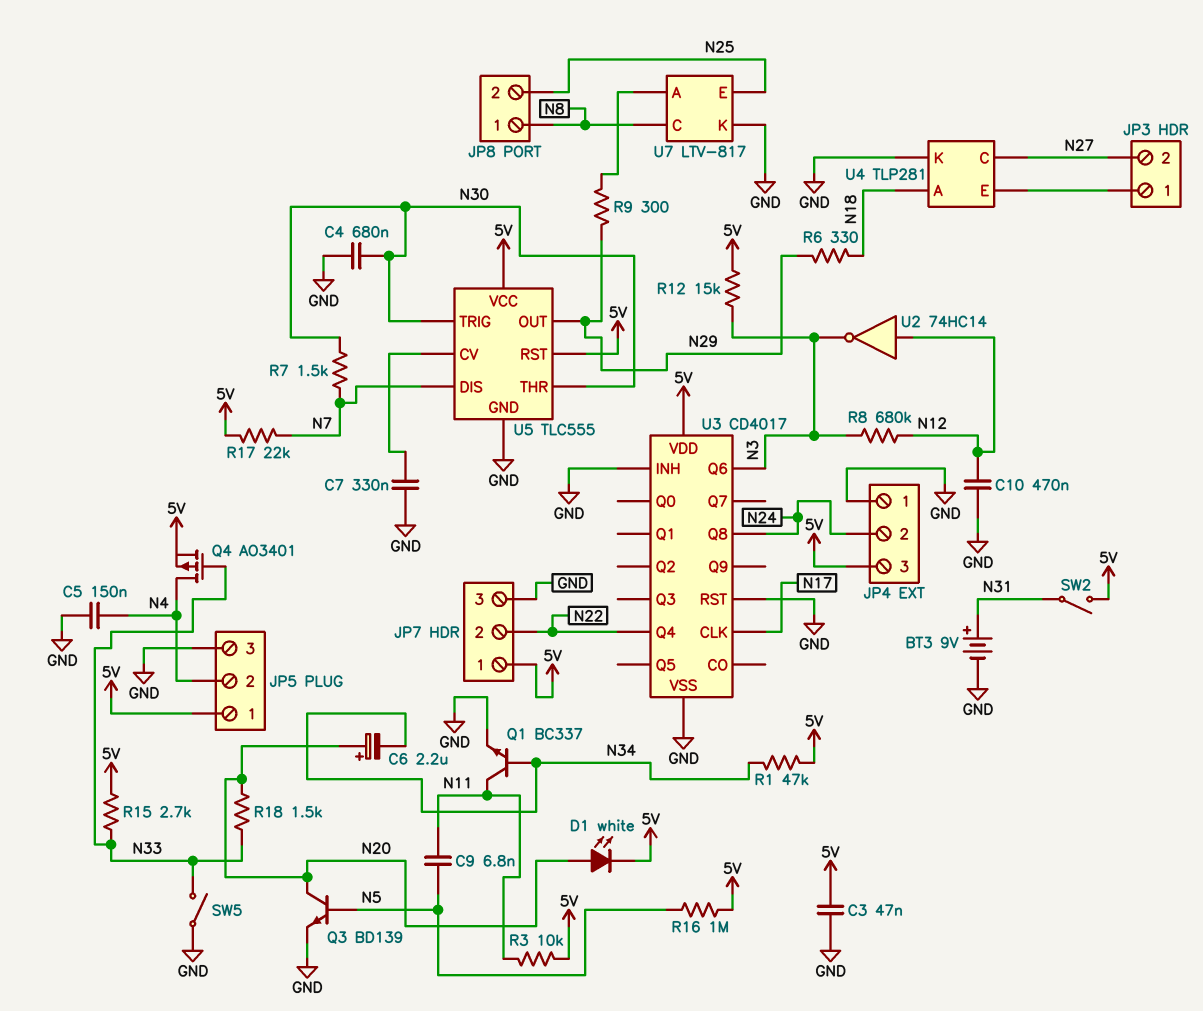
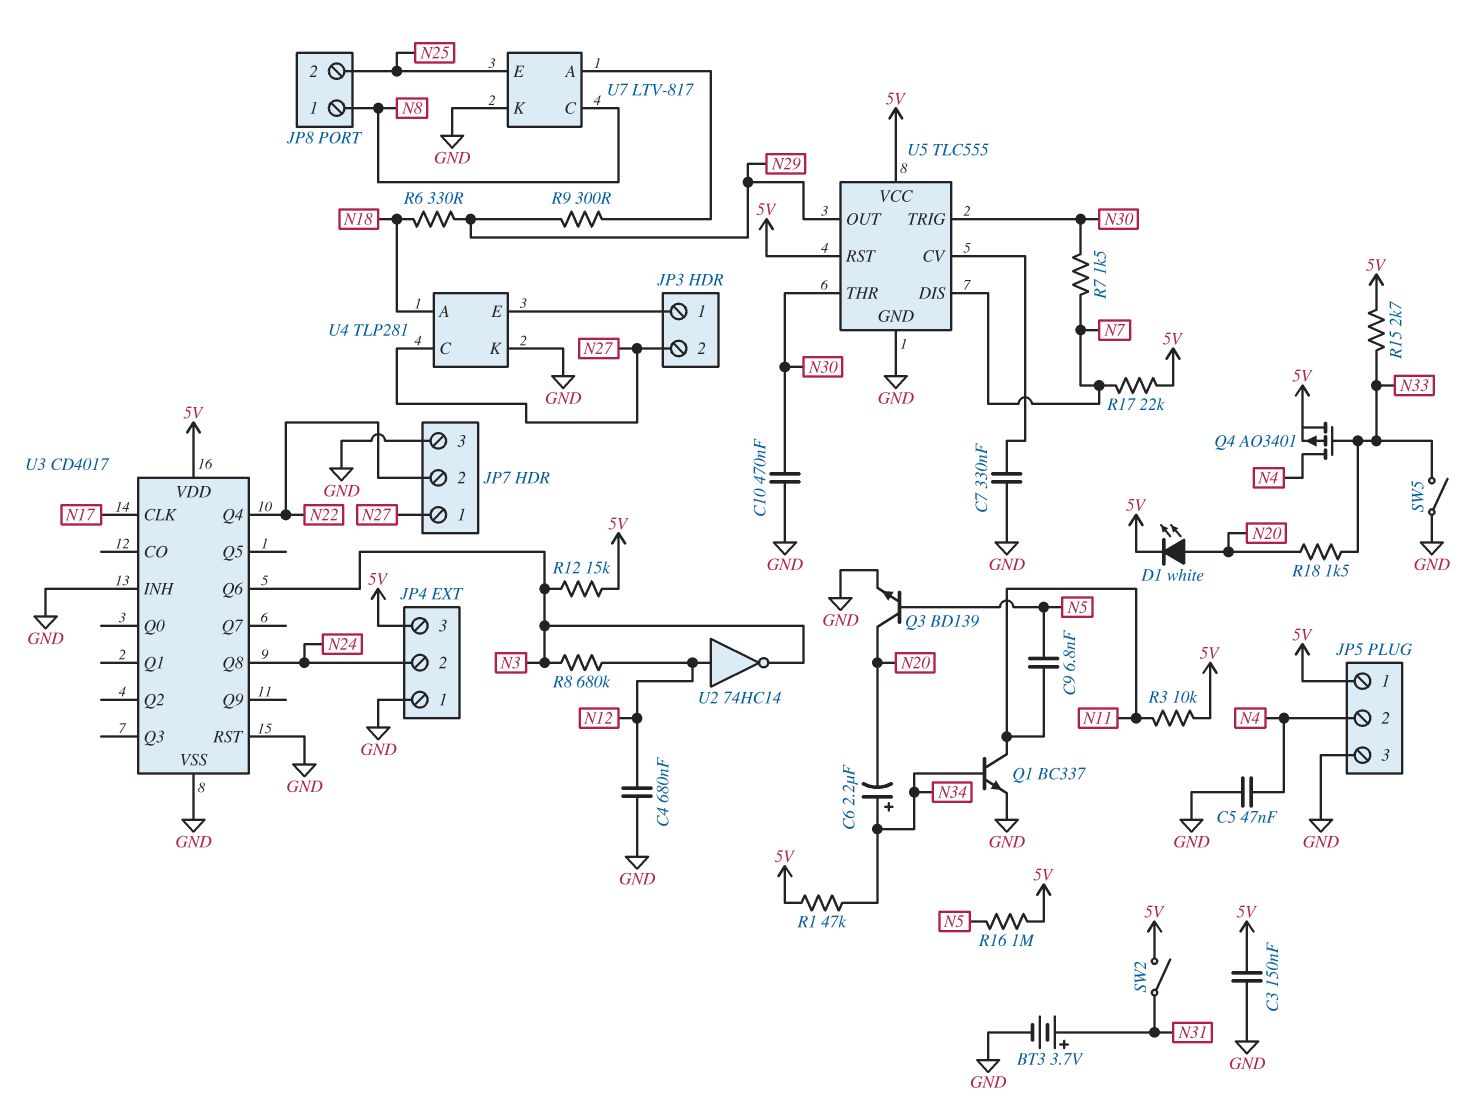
BT3: 9V (plus N31, minus GND) -> 3.7V (plus N31, minus GND)
C3: 47nF (5V, GND) -> 150nF (5V, GND)
C4: 680nF (GND, N30) -> 680nF (GND, N12)
C5: 150nF (GND, N4) -> 47nF (GND, N4)
C6: 2.2uF (plus N20, minus N34) -> 2.2uF (plus N34, minus N20)
C10: 470nF (GND, N12) -> 470nF (GND, N30)
JP7 pin 1: 5V -> N27

